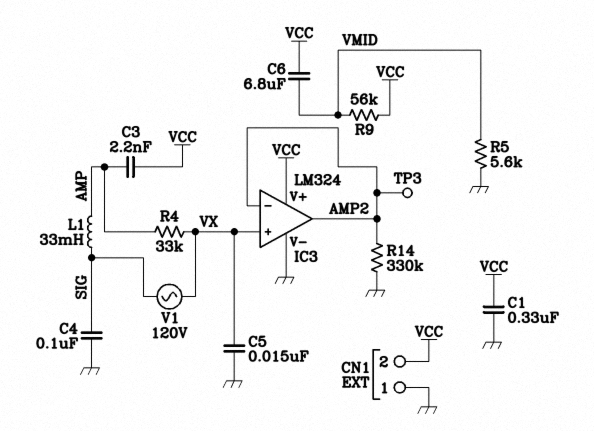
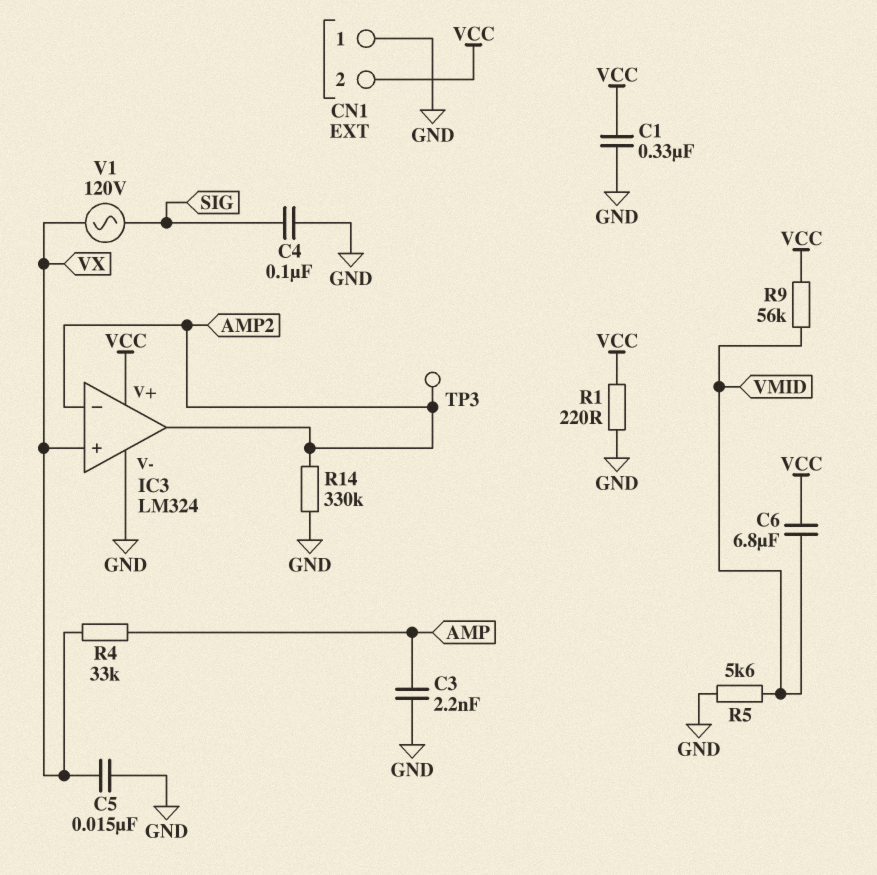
C3: 2.2nF (AMP, VCC) -> 2.2nF (AMP, GND)
L1: 33mH (AMP, SIG) -> none
R1: none -> 220 (GND, VCC)

